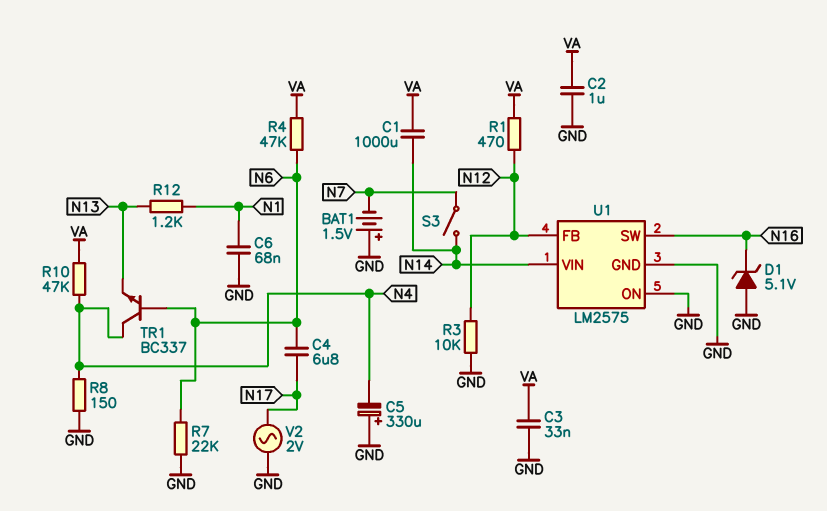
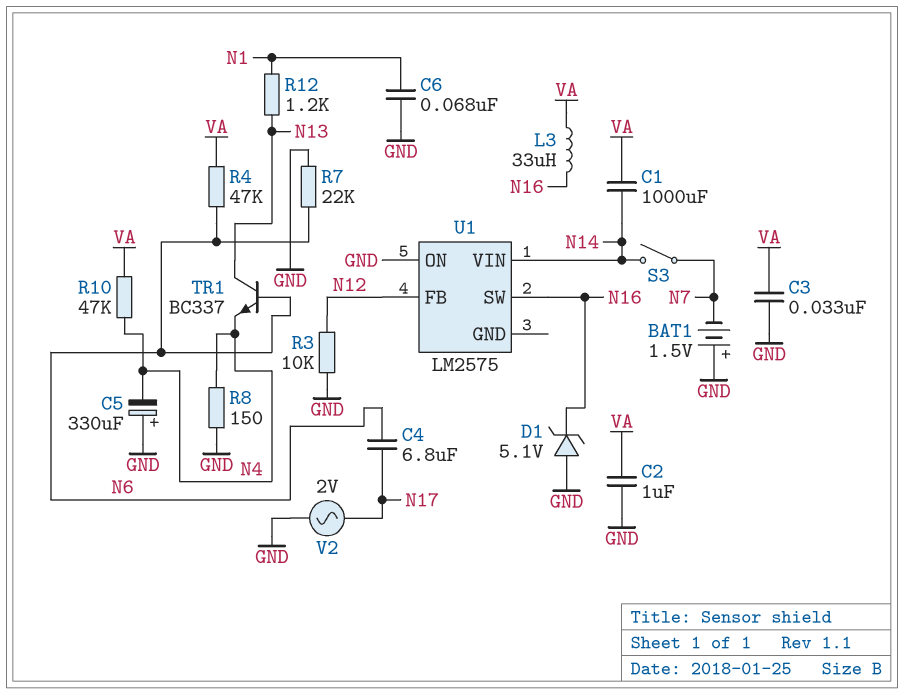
L3: none -> 33uH (N16, VA)
R1: 470 (N12, VA) -> none
TR1: NPN BC337 (B N6, C N4, E N13) -> NPN BC337 (B N6, C N13, E N4)
U1 pin GND: GND -> none

